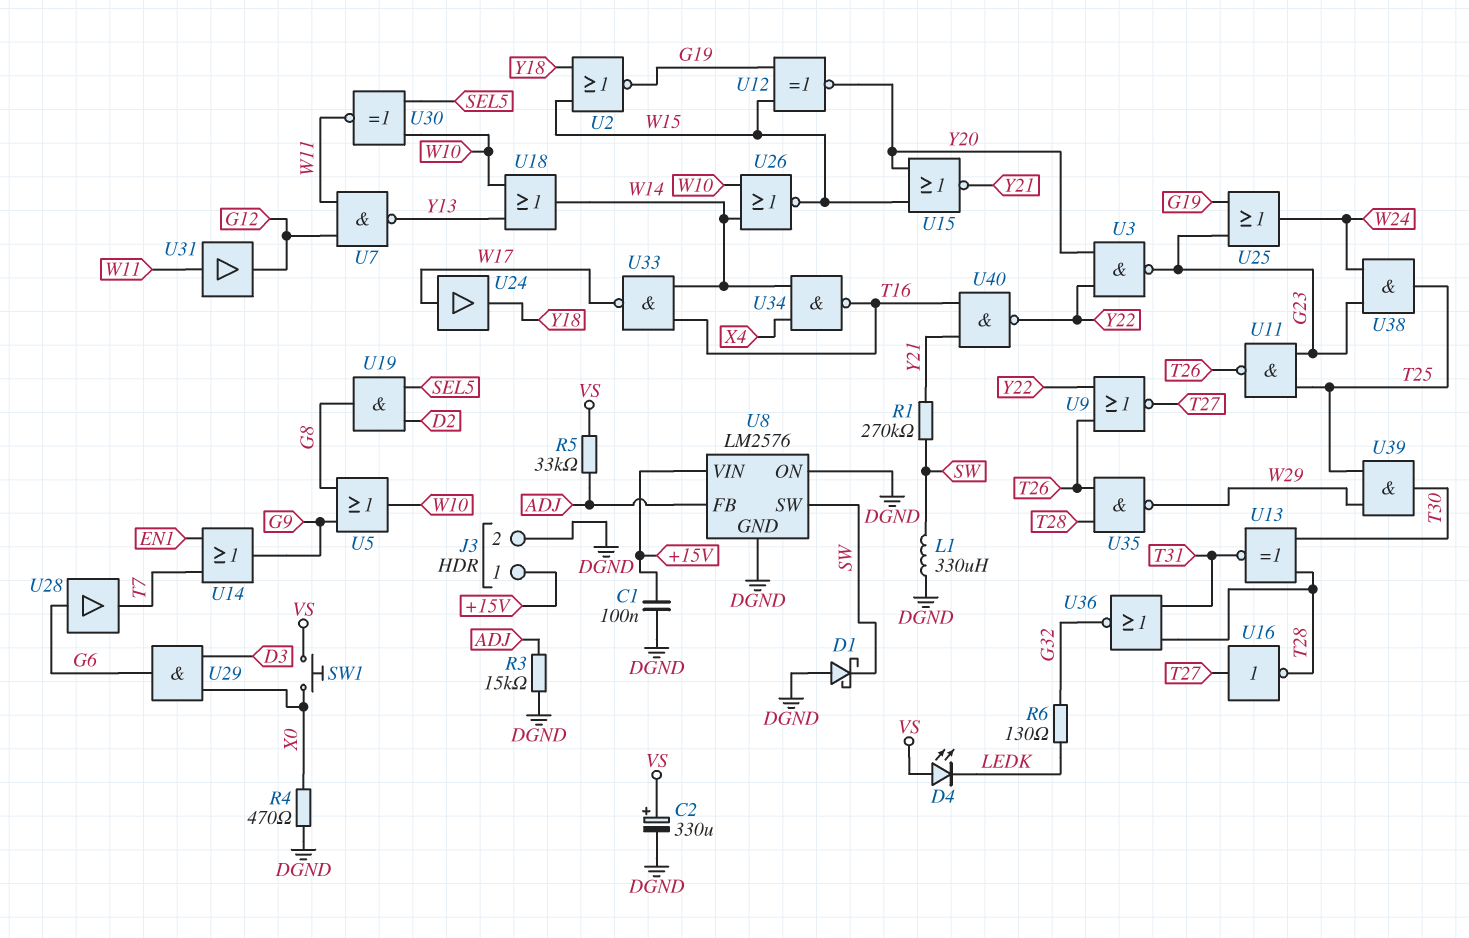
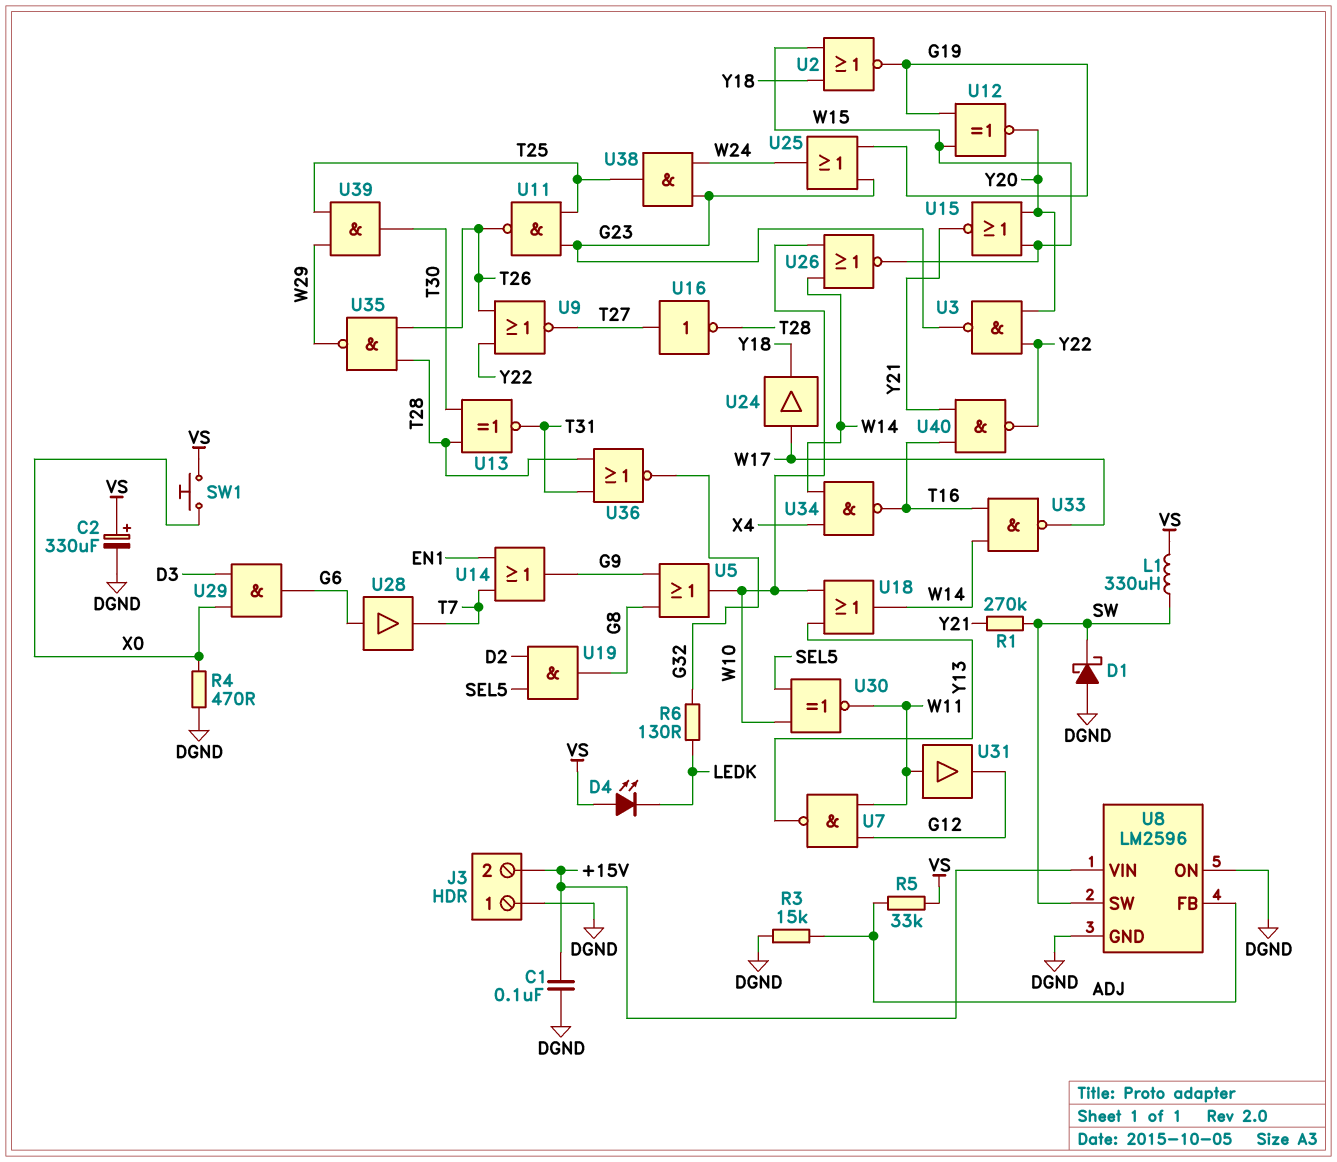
J3 pin 1: +15V -> DGND
J3 pin 2: DGND -> +15V
L1: 330uH (DGND, SW) -> 330uH (SW, VS)
U8: LM2576 -> LM2596

